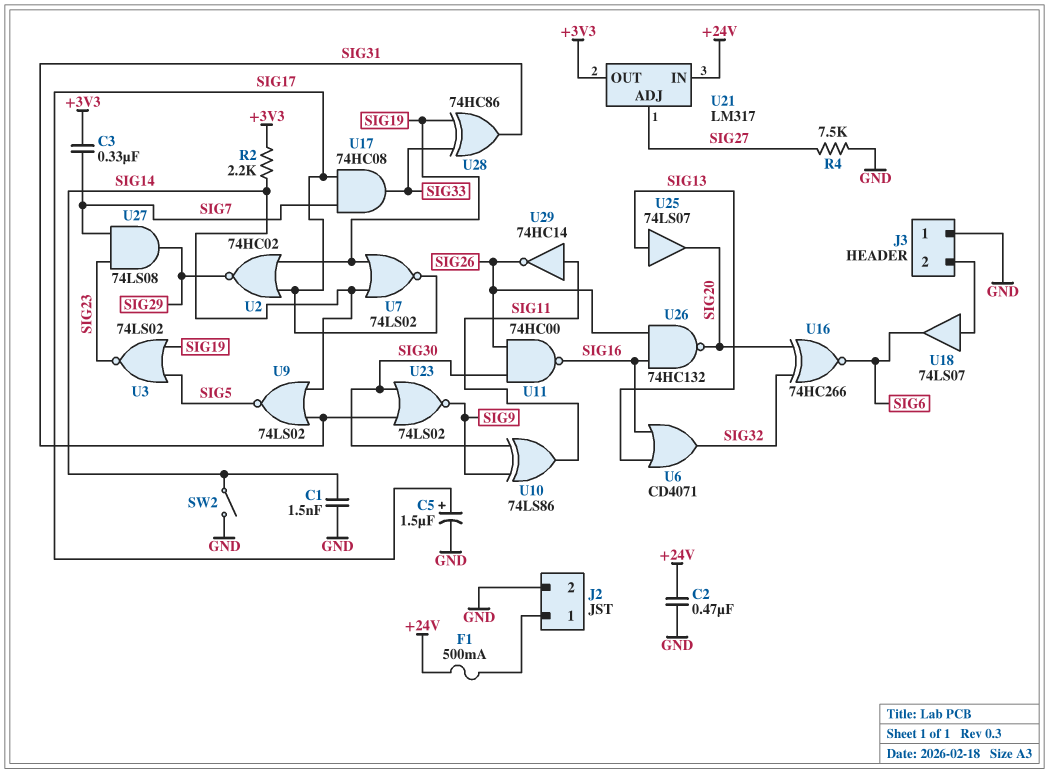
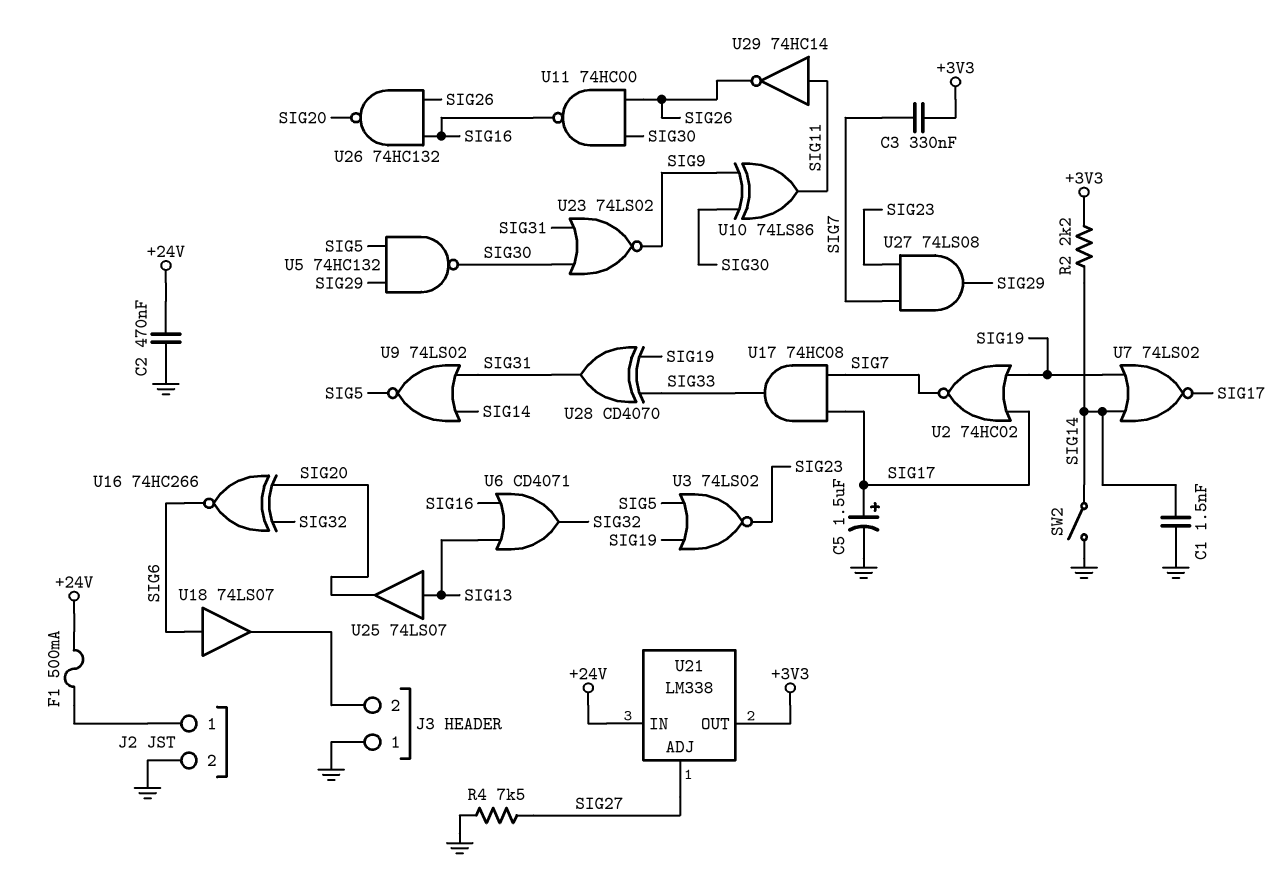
U2: NOR 74HC02 (in SIG17, in SIG19, out SIG29) -> NOR 74HC02 (in SIG17, in SIG19, out SIG7)
U5: none -> NAND 74HC132 (in SIG5, in SIG29, out SIG30)
U18: buffer 74LS07 (in J3/2, out SIG6) -> buffer 74LS07 (in SIG6, out J3/2)
U21: LM317 -> LM338
U28: XOR 74HC86 (in SIG19, in SIG33, out SIG31) -> XOR CD4070 (in SIG19, in SIG33, out SIG31)

